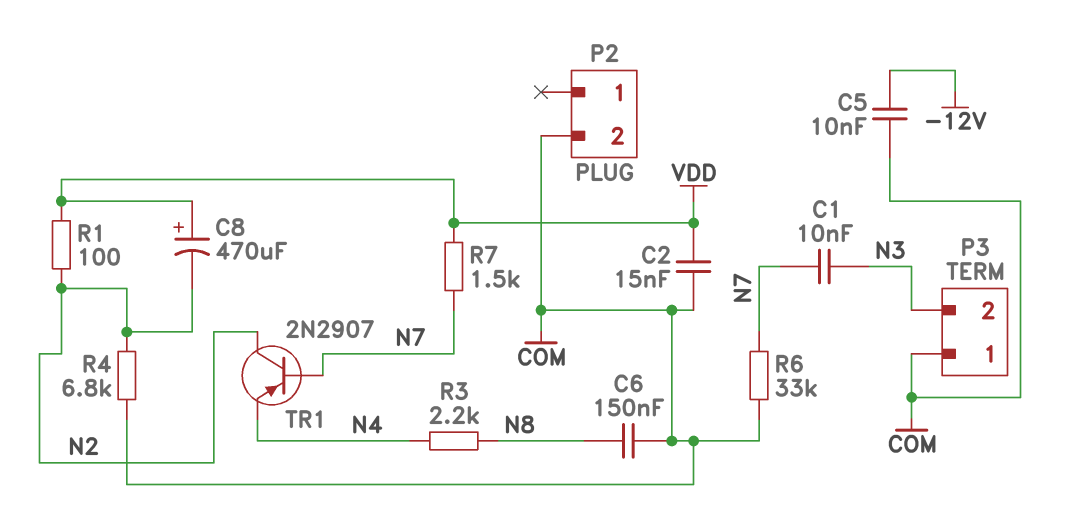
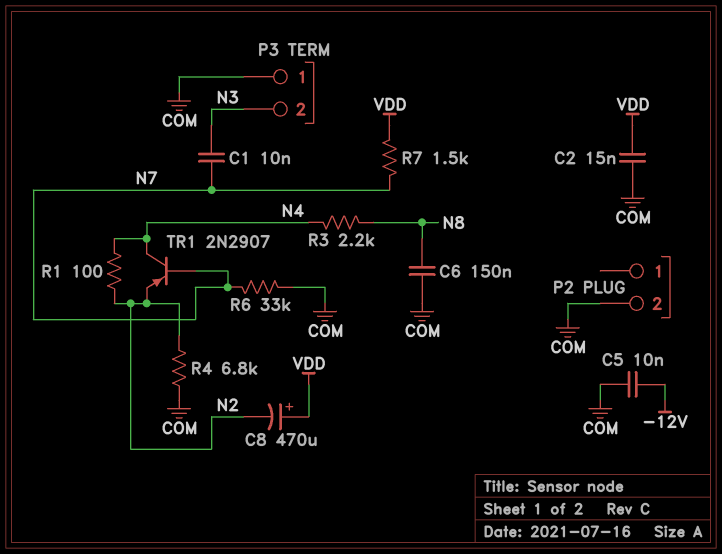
R1: 100 (N2, VDD) -> 100 (N2, N4)
TR1: PNP 2N2907 (B N7, C N2, E N4) -> PNP 2N2907 (B N7, C N4, E N2)

